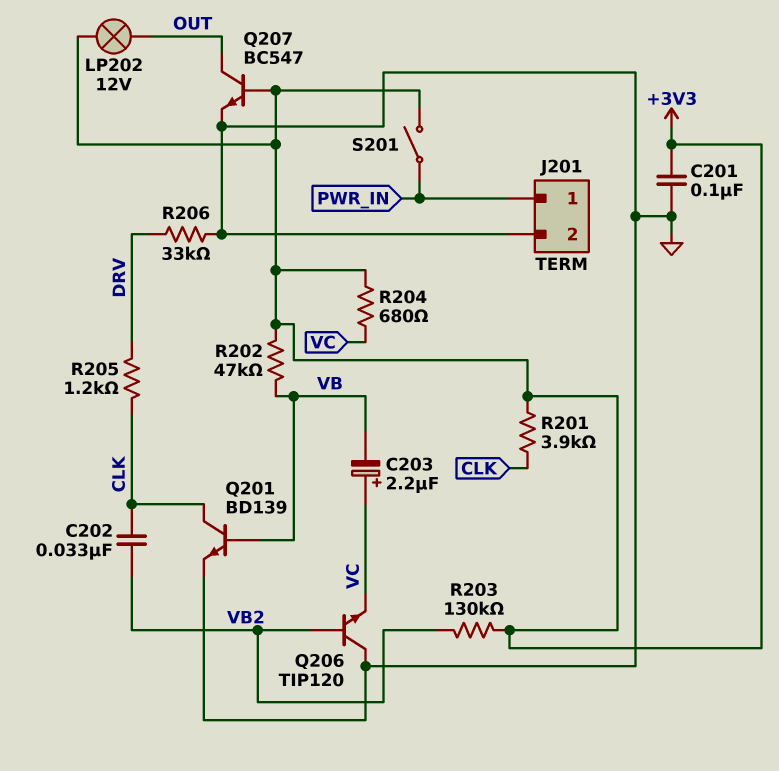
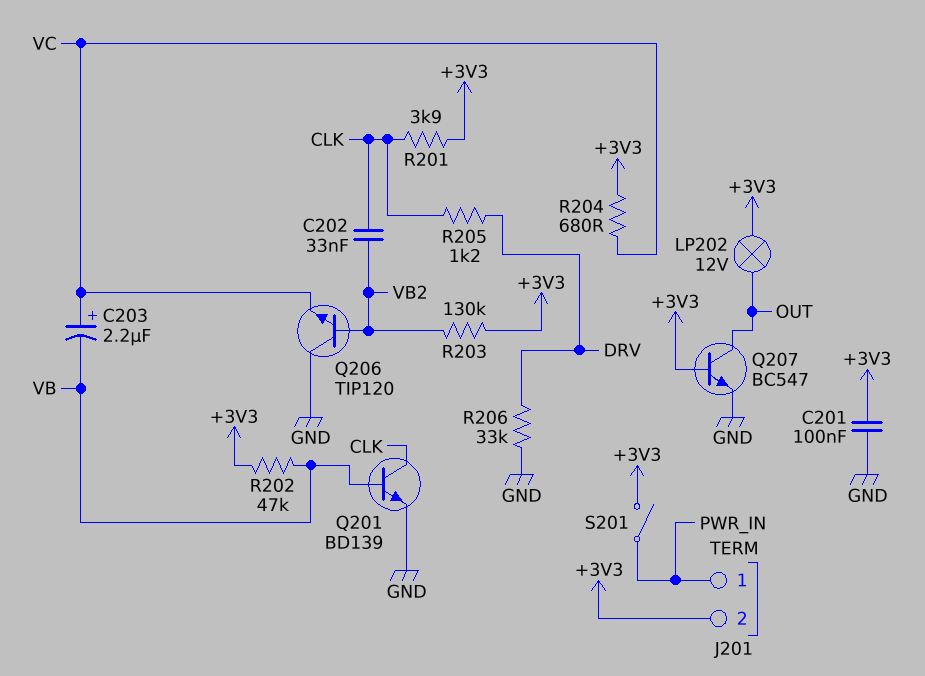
J201 pin 2: GND -> +3V3

